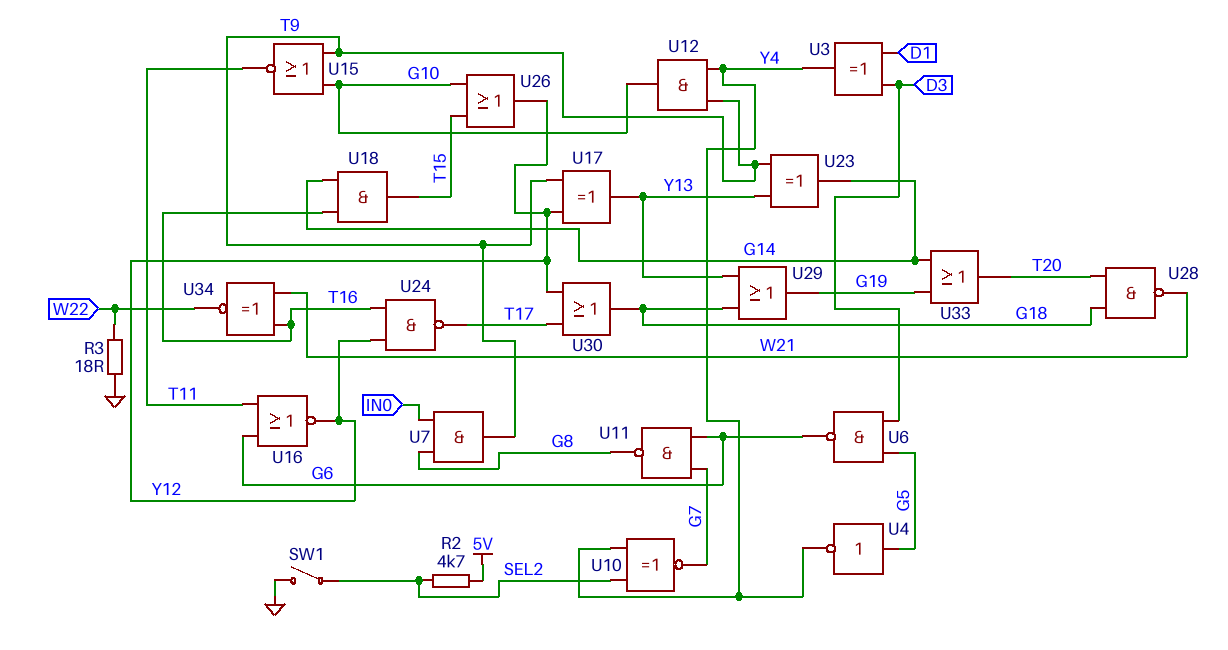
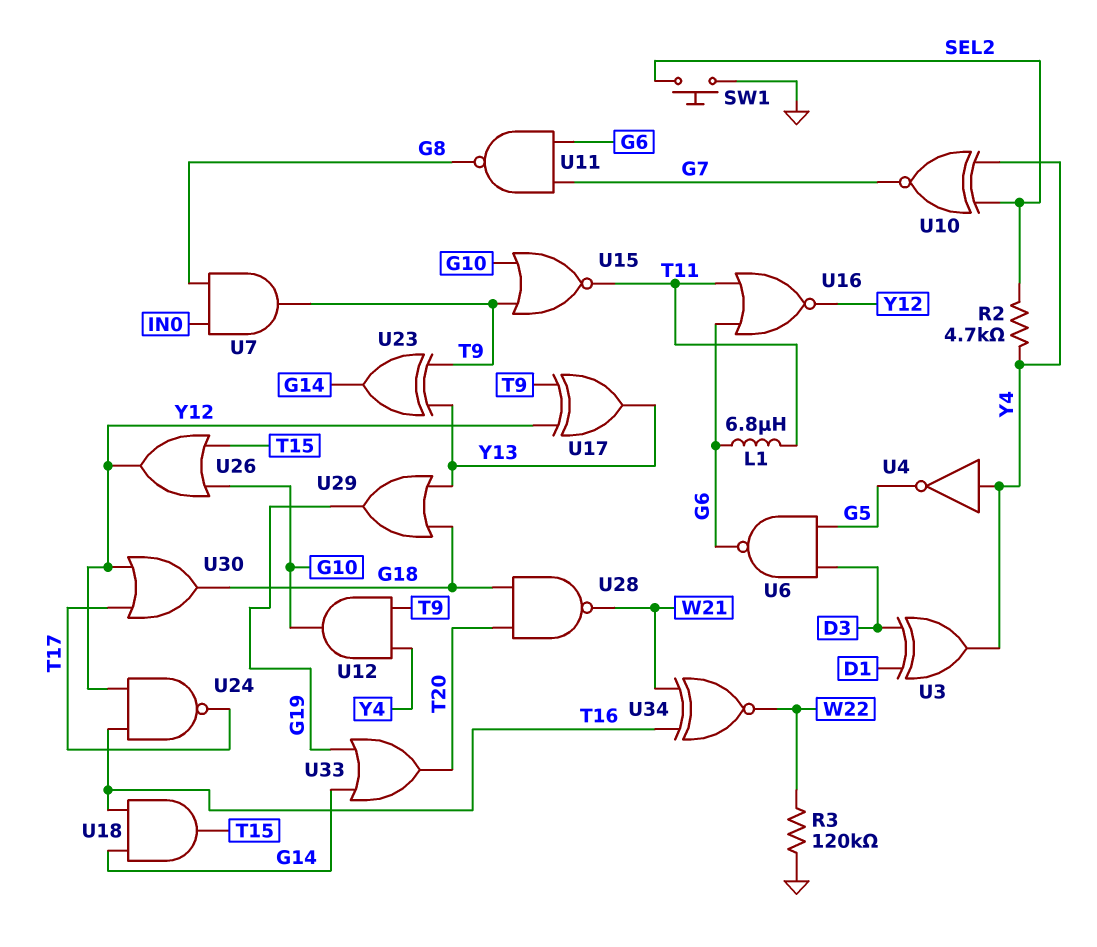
L1: none -> 6.8uH (G6, T11)
R2: 4.7k (5V, SEL2) -> 4.7k (SEL2, Y4)
R3: 18 (GND, W22) -> 120k (GND, W22)
SW1: switch (GND, SEL2) -> button (GND, SEL2)
U4: NOT (in G5, out Y4) -> NOT (in Y4, out G5)

